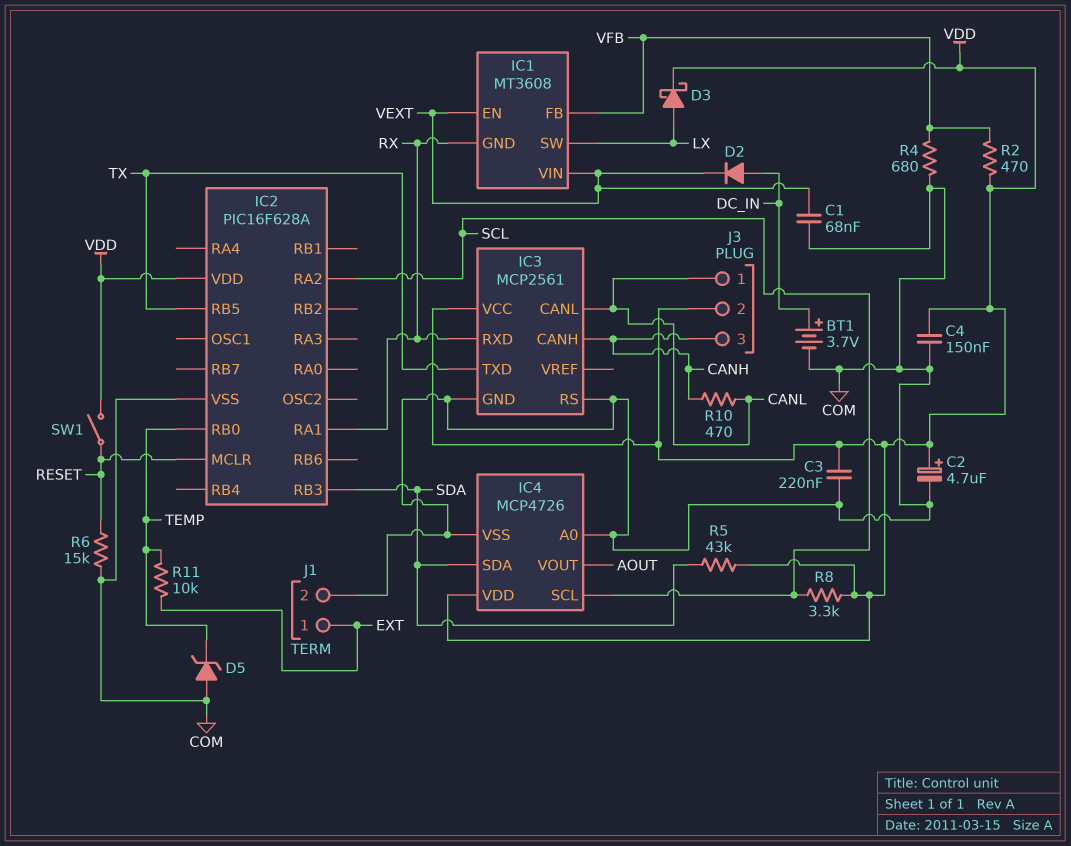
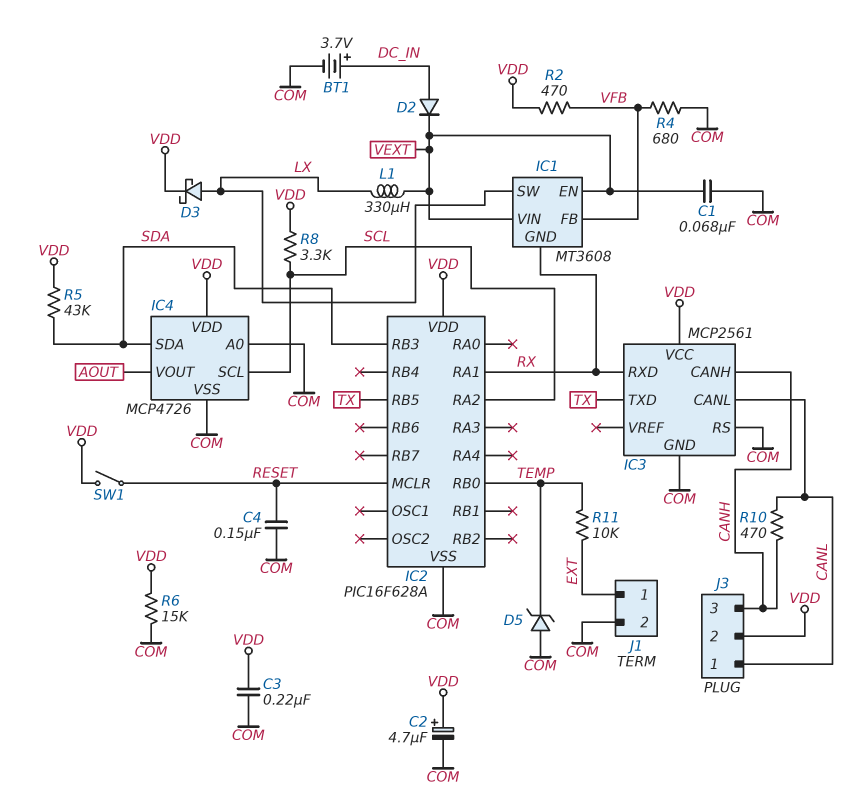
C4: 150nF (COM, VDD) -> 150nF (COM, RESET)
L1: none -> 330uH (LX, VEXT)
R6: 15k (COM, RESET) -> 15k (COM, VDD)

